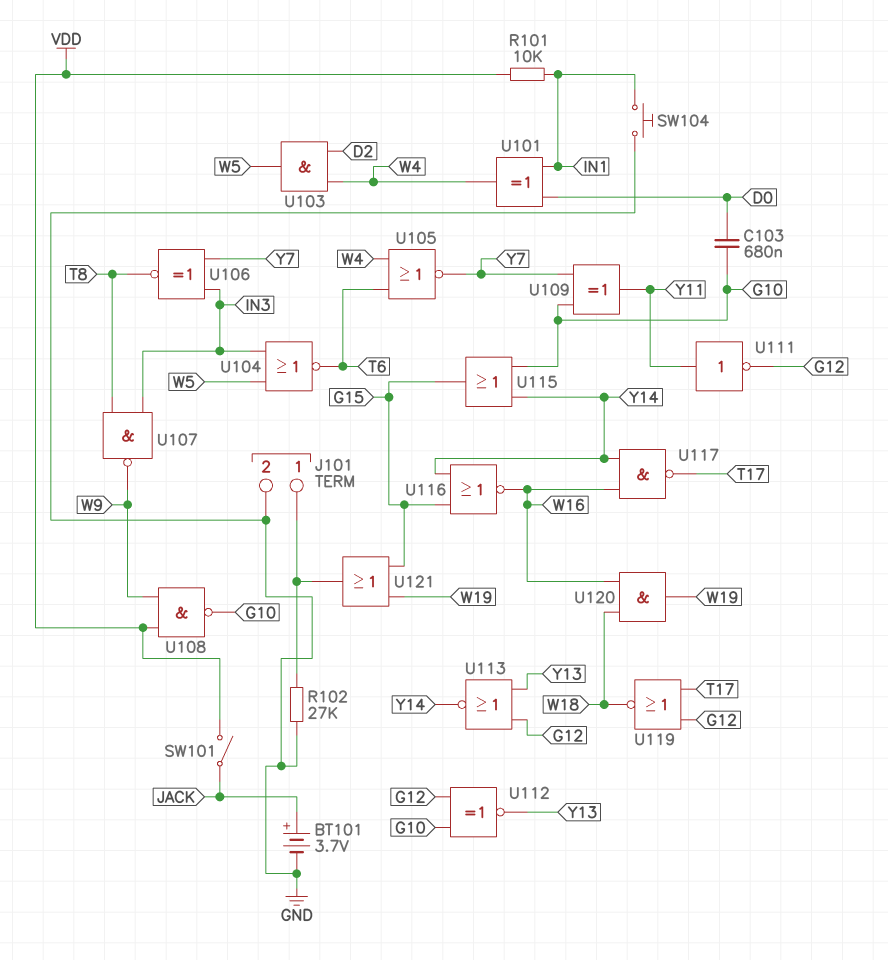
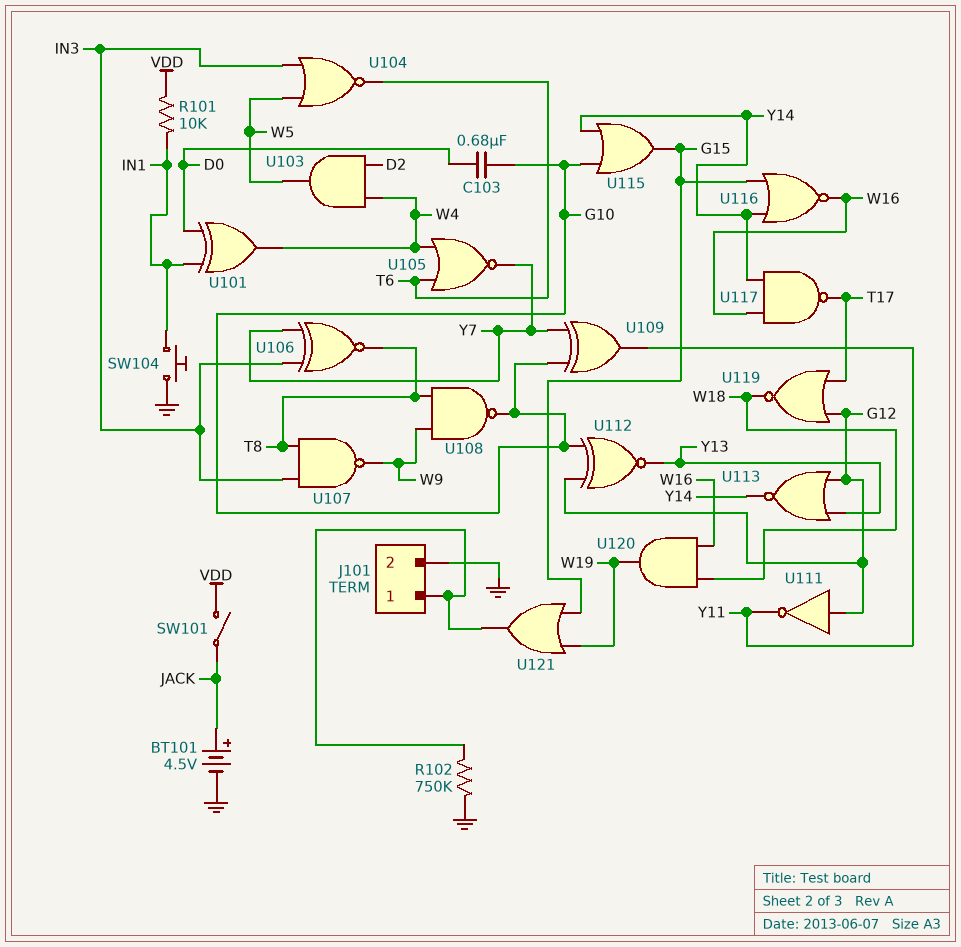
BT101: 3.7V (plus JACK, minus GND) -> 4.5V (plus JACK, minus GND)
R102: 27k (GND, J101/1) -> 750k (GND, J101/1)
U108: NAND (in VDD, in W9, out G10) -> NAND (in T8, in W9, out G10)
U111: NOT (in Y11, out G12) -> NOT (in G12, out Y11)

